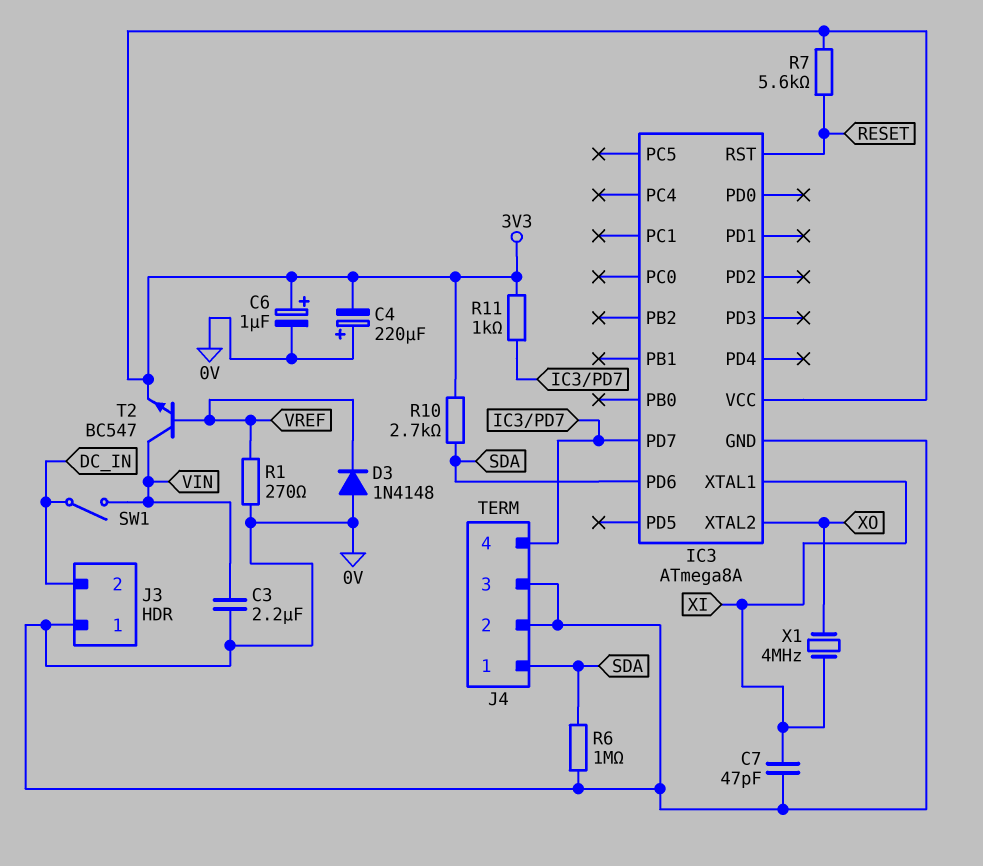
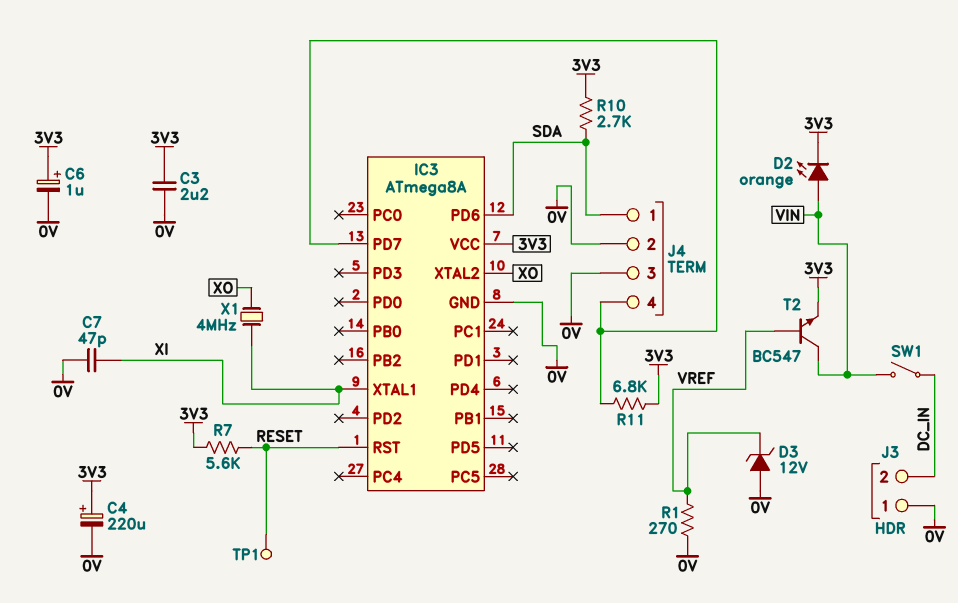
C3: 2.2uF (0V, VIN) -> 2.2uF (0V, 3V3)
C4: 220uF (plus 0V, minus 3V3) -> 220uF (plus 3V3, minus 0V)
D2: none -> LED orange (A VIN, K 3V3)
D3: diode 1N4148 (A 0V, K VREF) -> zener 12V (A 0V, K VREF)
R6: 1M (0V, SDA) -> none
R11: 1k (3V3, IC3/PD7) -> 6.8k (3V3, IC3/PD7)
TP1: none -> test point (RESET)

